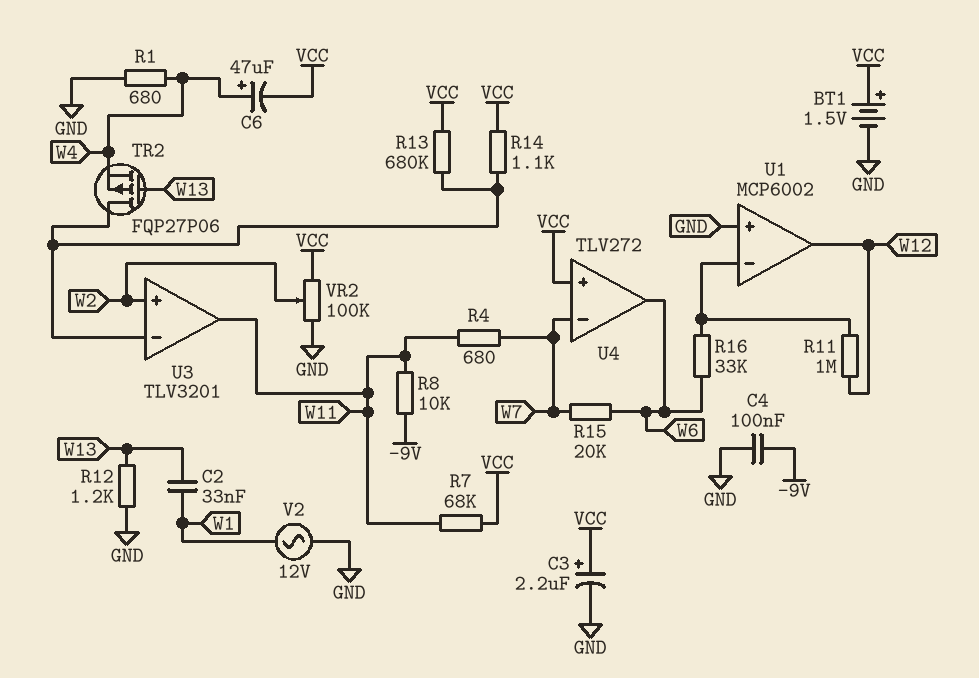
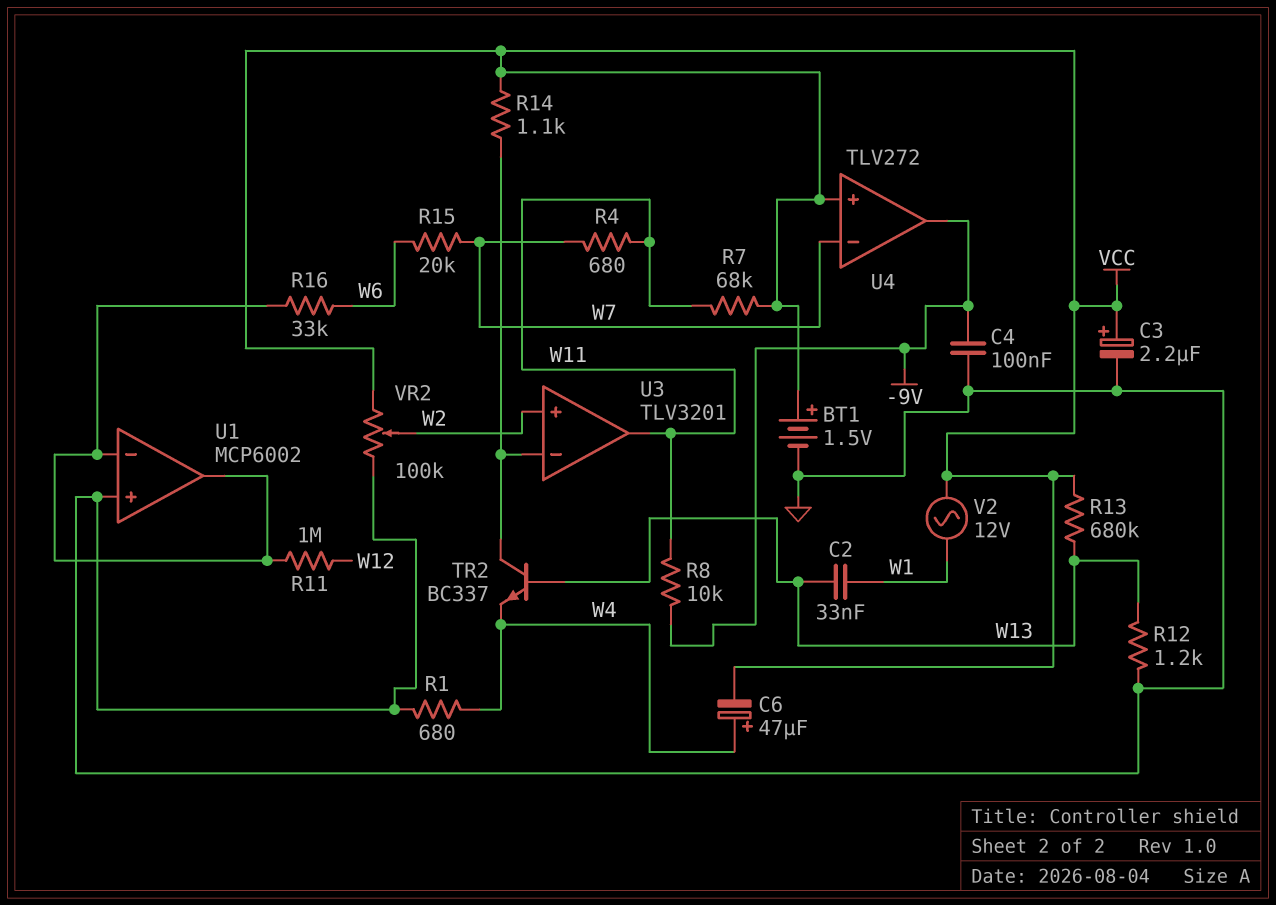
R13: 680k (U3/in-, VCC) -> 680k (VCC, W13)
TR2: PMOS FQP27P06 (G W13, D U3/in-, S W4) -> NPN BC337 (B W13, C U3/in-, E W4)
U1 pin out: W12 -> U1/in-
U4 pin out: W6 -> -9V
V2: AC 12V (GND, W1) -> AC 12V (VCC, W1)

